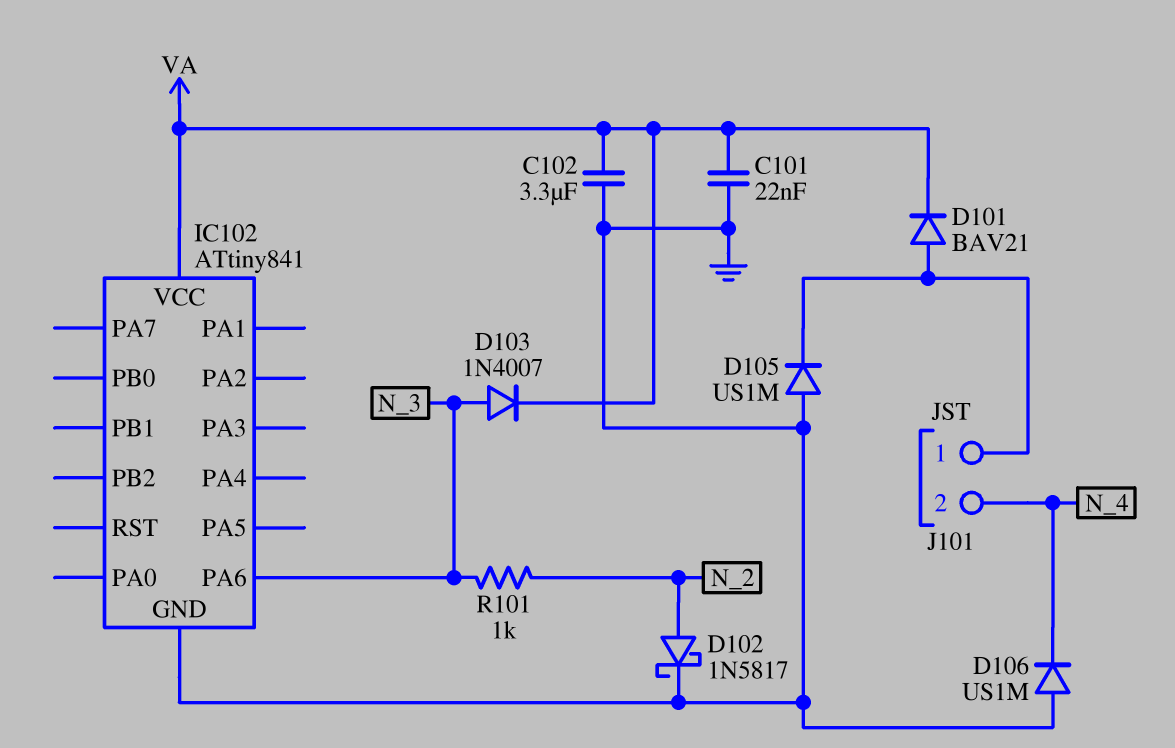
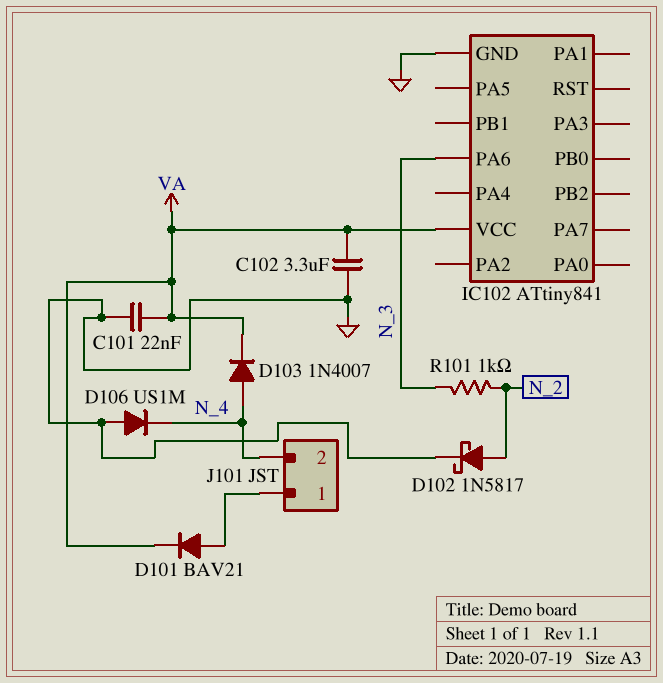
D103: diode 1N4007 (A N_3, K VA) -> diode 1N4007 (A N_4, K VA)
D105: diode US1M (A GND, K J101/1) -> none

